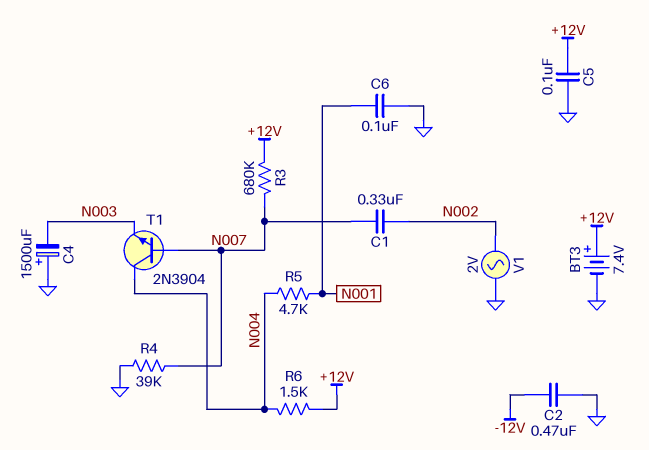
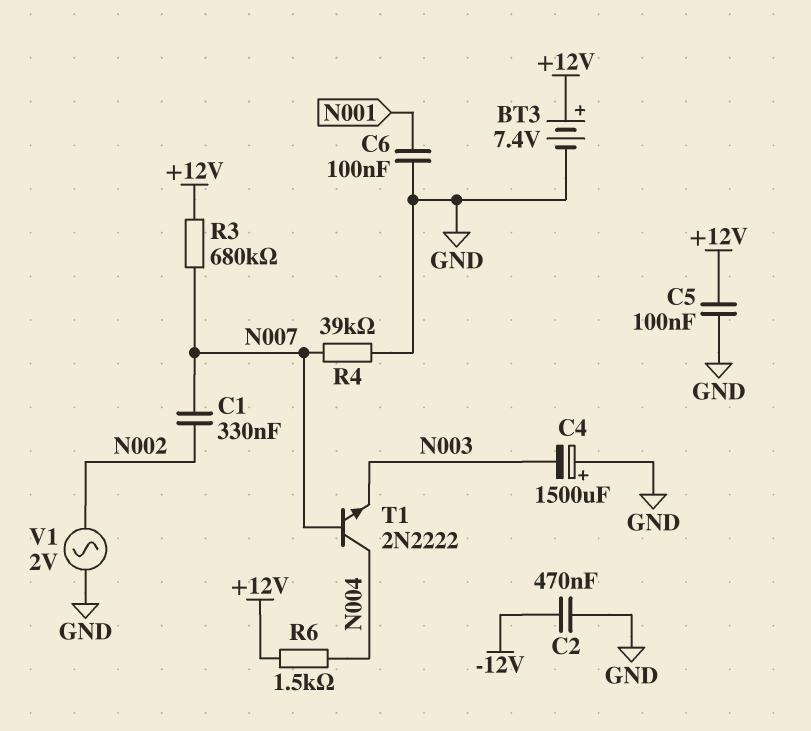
R5: 4.7k (N001, N004) -> none
T1: NPN 2N3904 (B N007, C N004, E N003) -> NPN 2N2222 (B N007, C N004, E N003)

